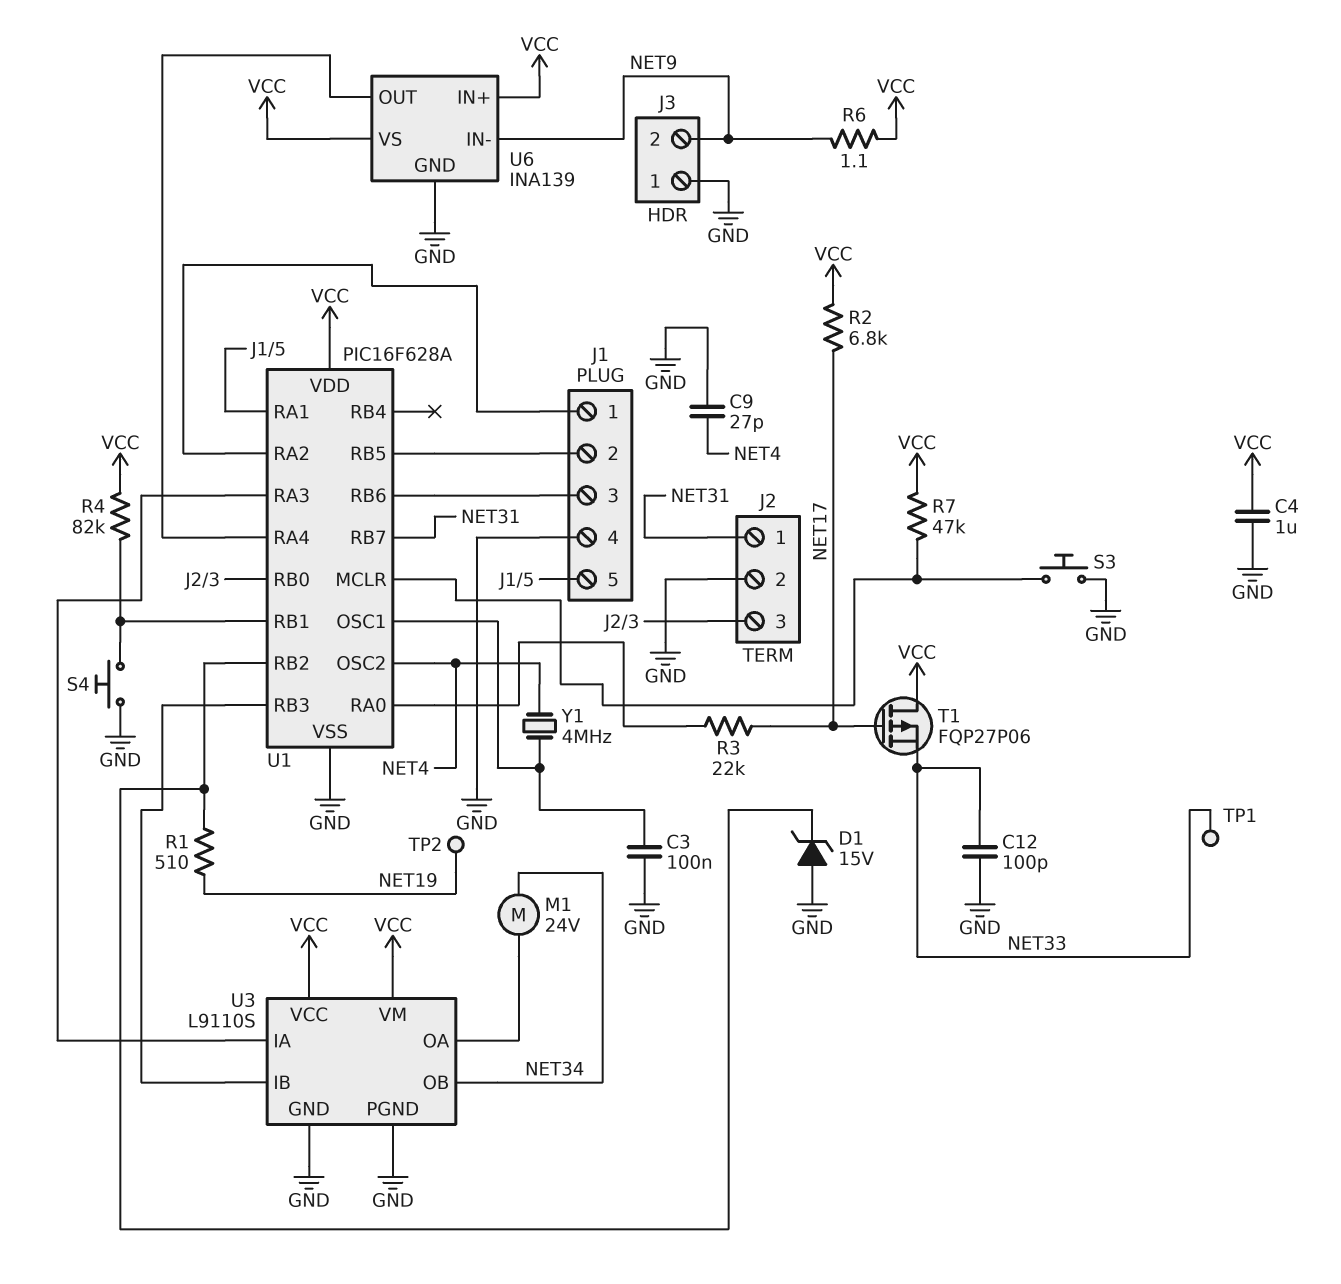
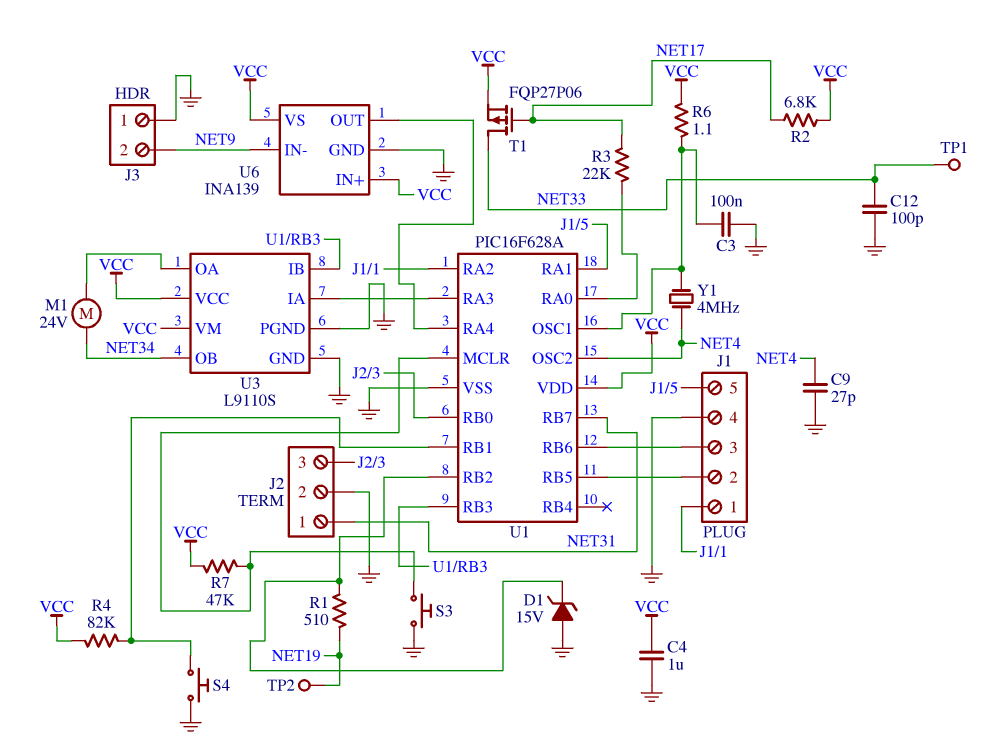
R6: 1.1 (NET9, VCC) -> 1.1 (U1/OSC1, VCC)
T1: PMOS FQP27P06 (G NET17, D VCC, S NET33) -> PMOS FQP27P06 (G NET17, D NET33, S VCC)

